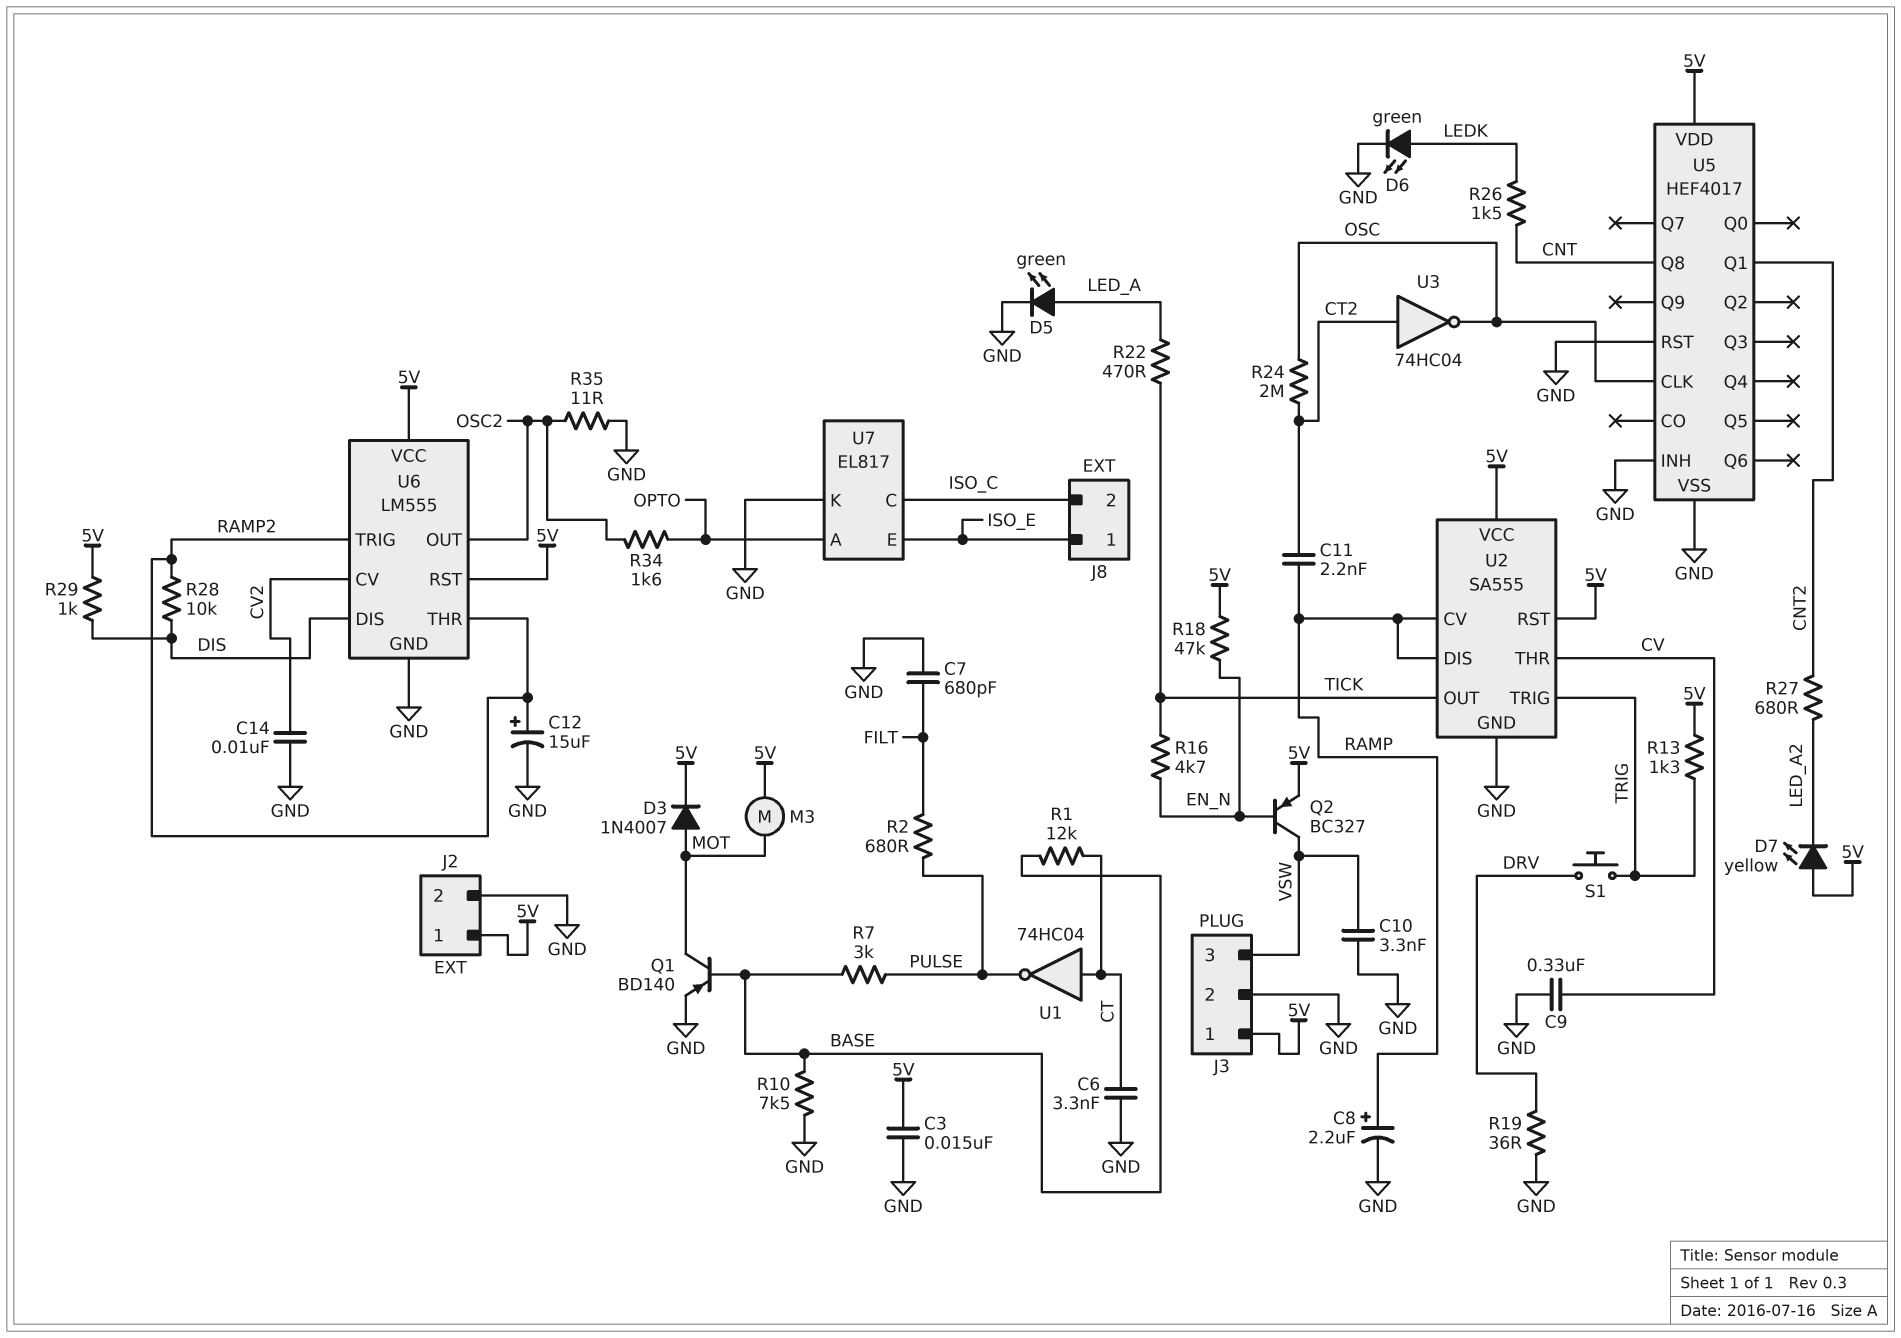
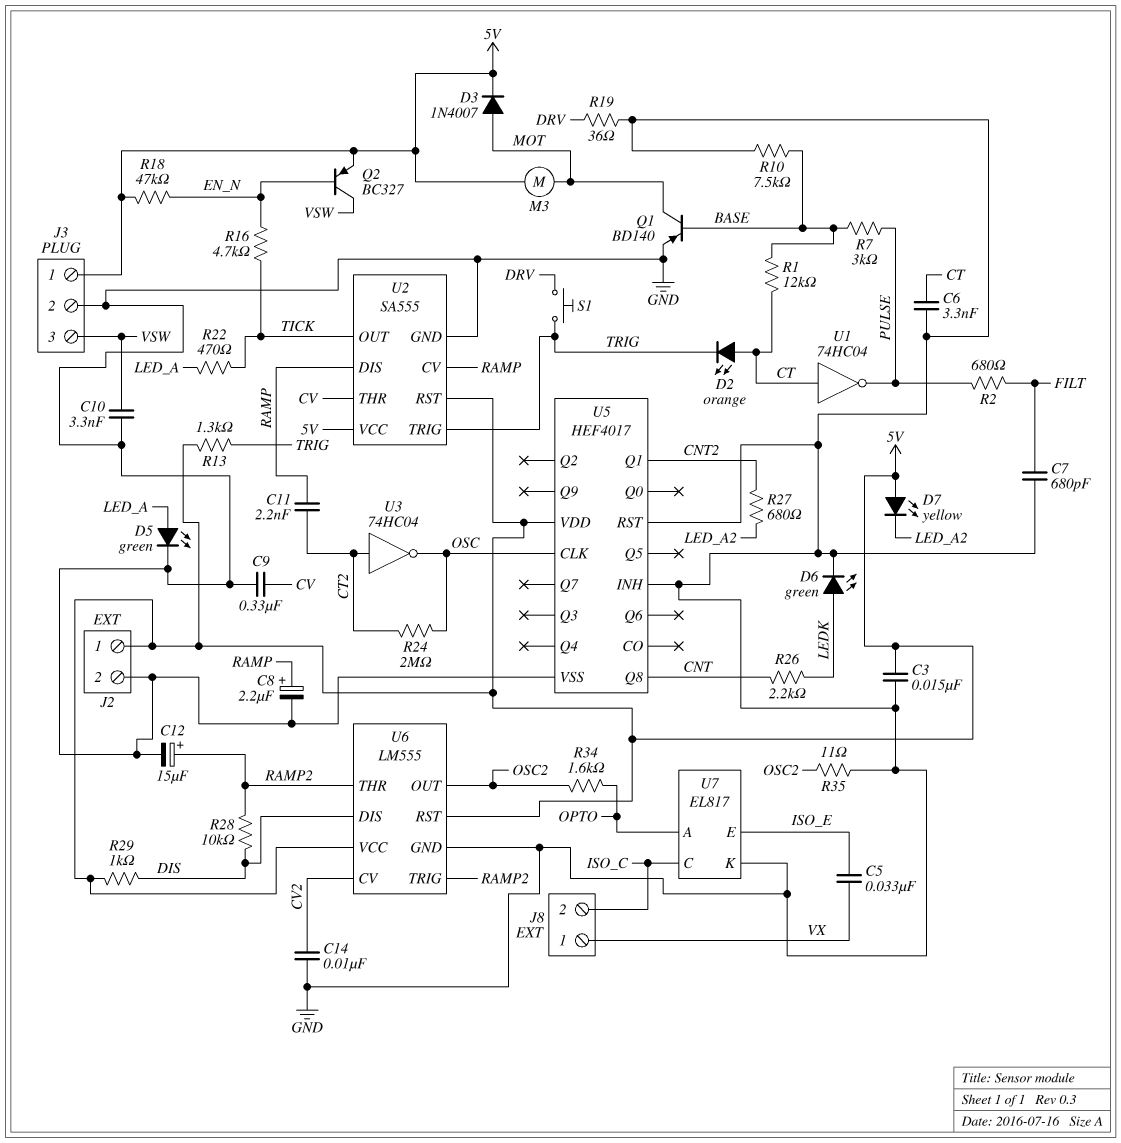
C5: none -> 33nF (ISO_E, VX)
D2: none -> LED orange (A CT, K TRIG)
J8 pin 1: ISO_E -> VX
R26: 1.5k (CNT, LEDK) -> 2.2k (CNT, LEDK)

